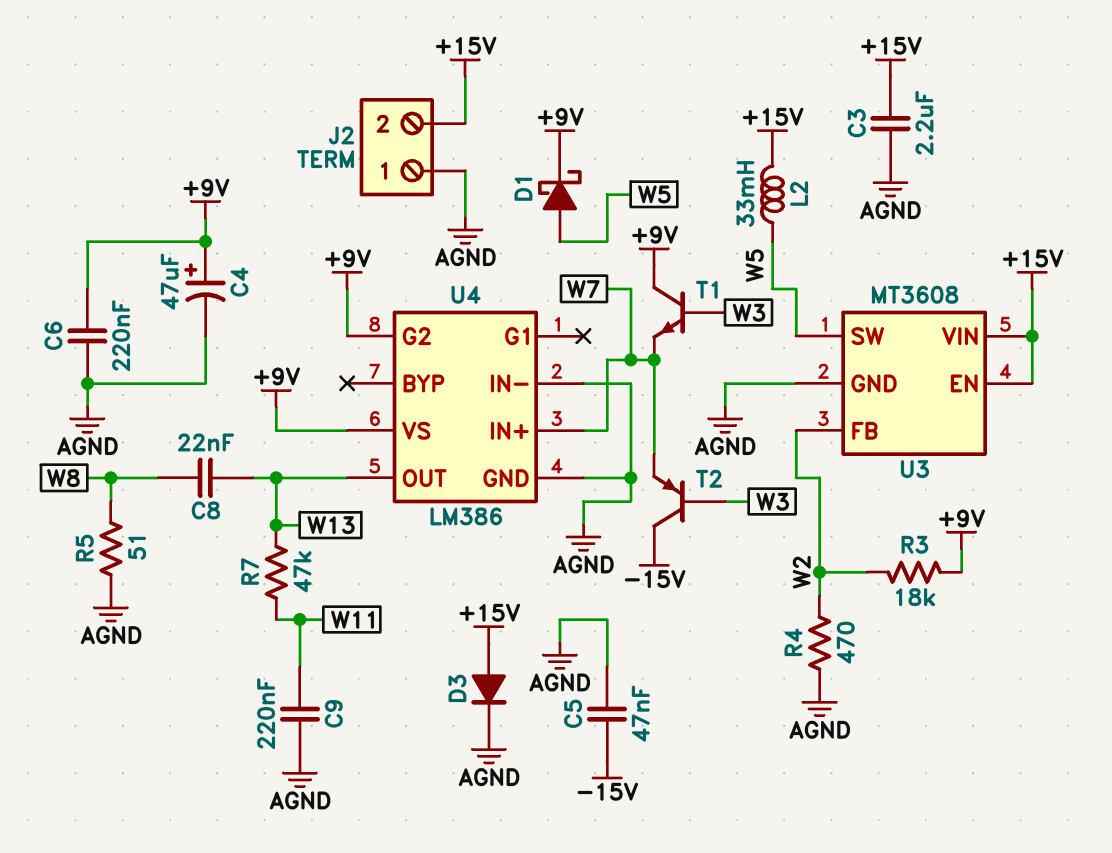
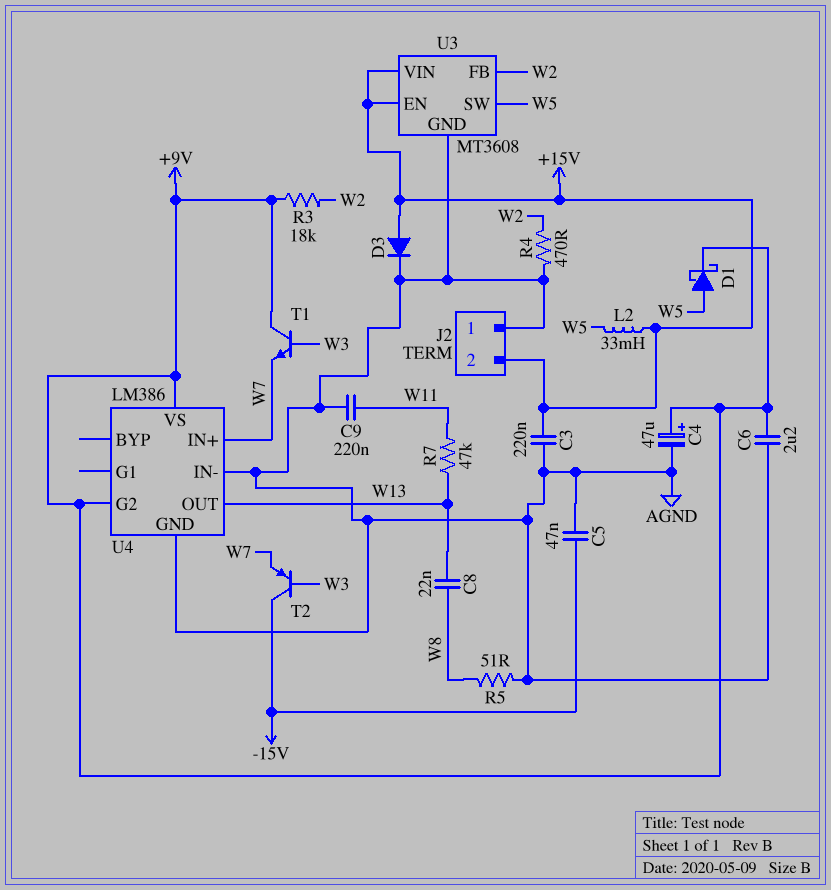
C3: 2.2uF (+15V, AGND) -> 220nF (+15V, AGND)
C6: 220nF (+9V, AGND) -> 2.2uF (+9V, AGND)

